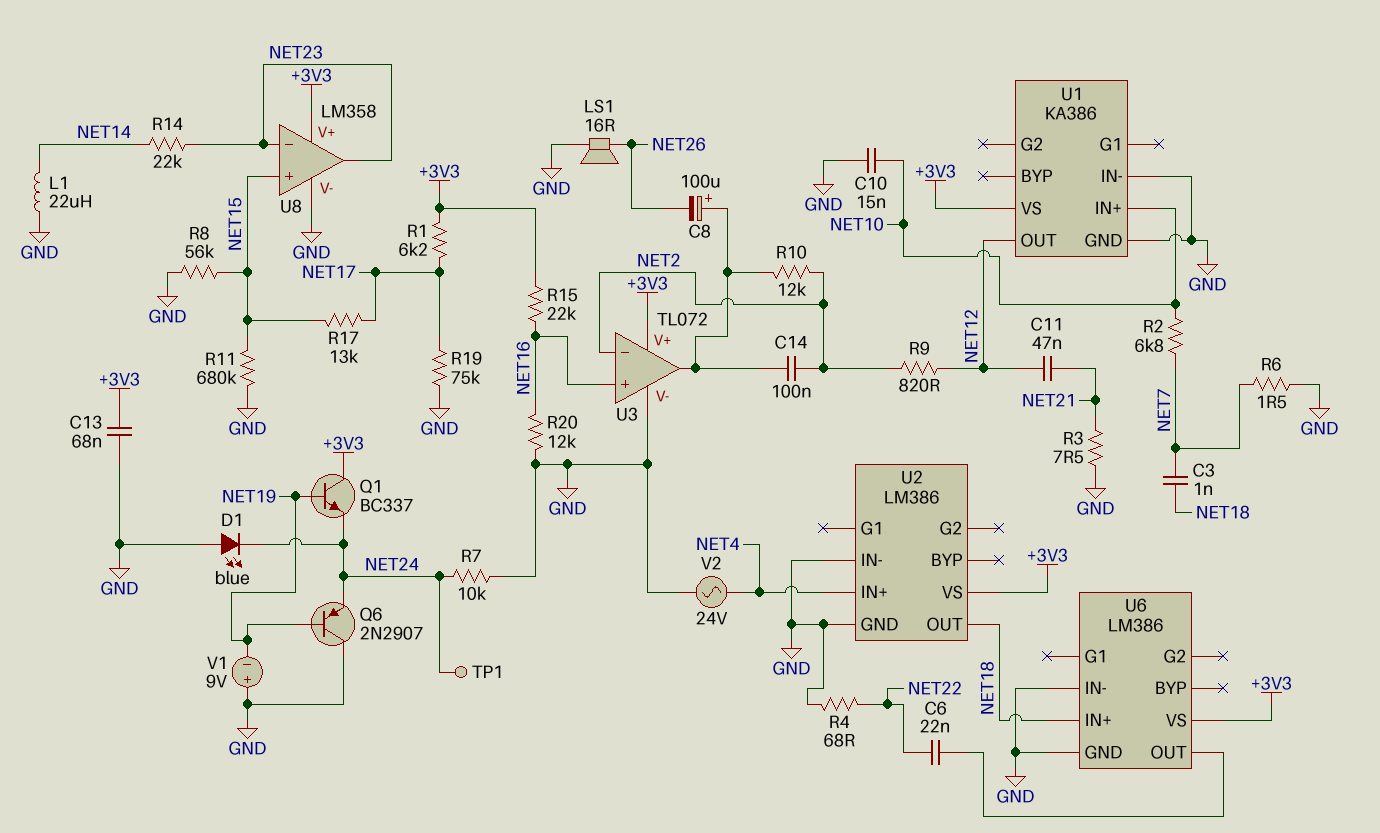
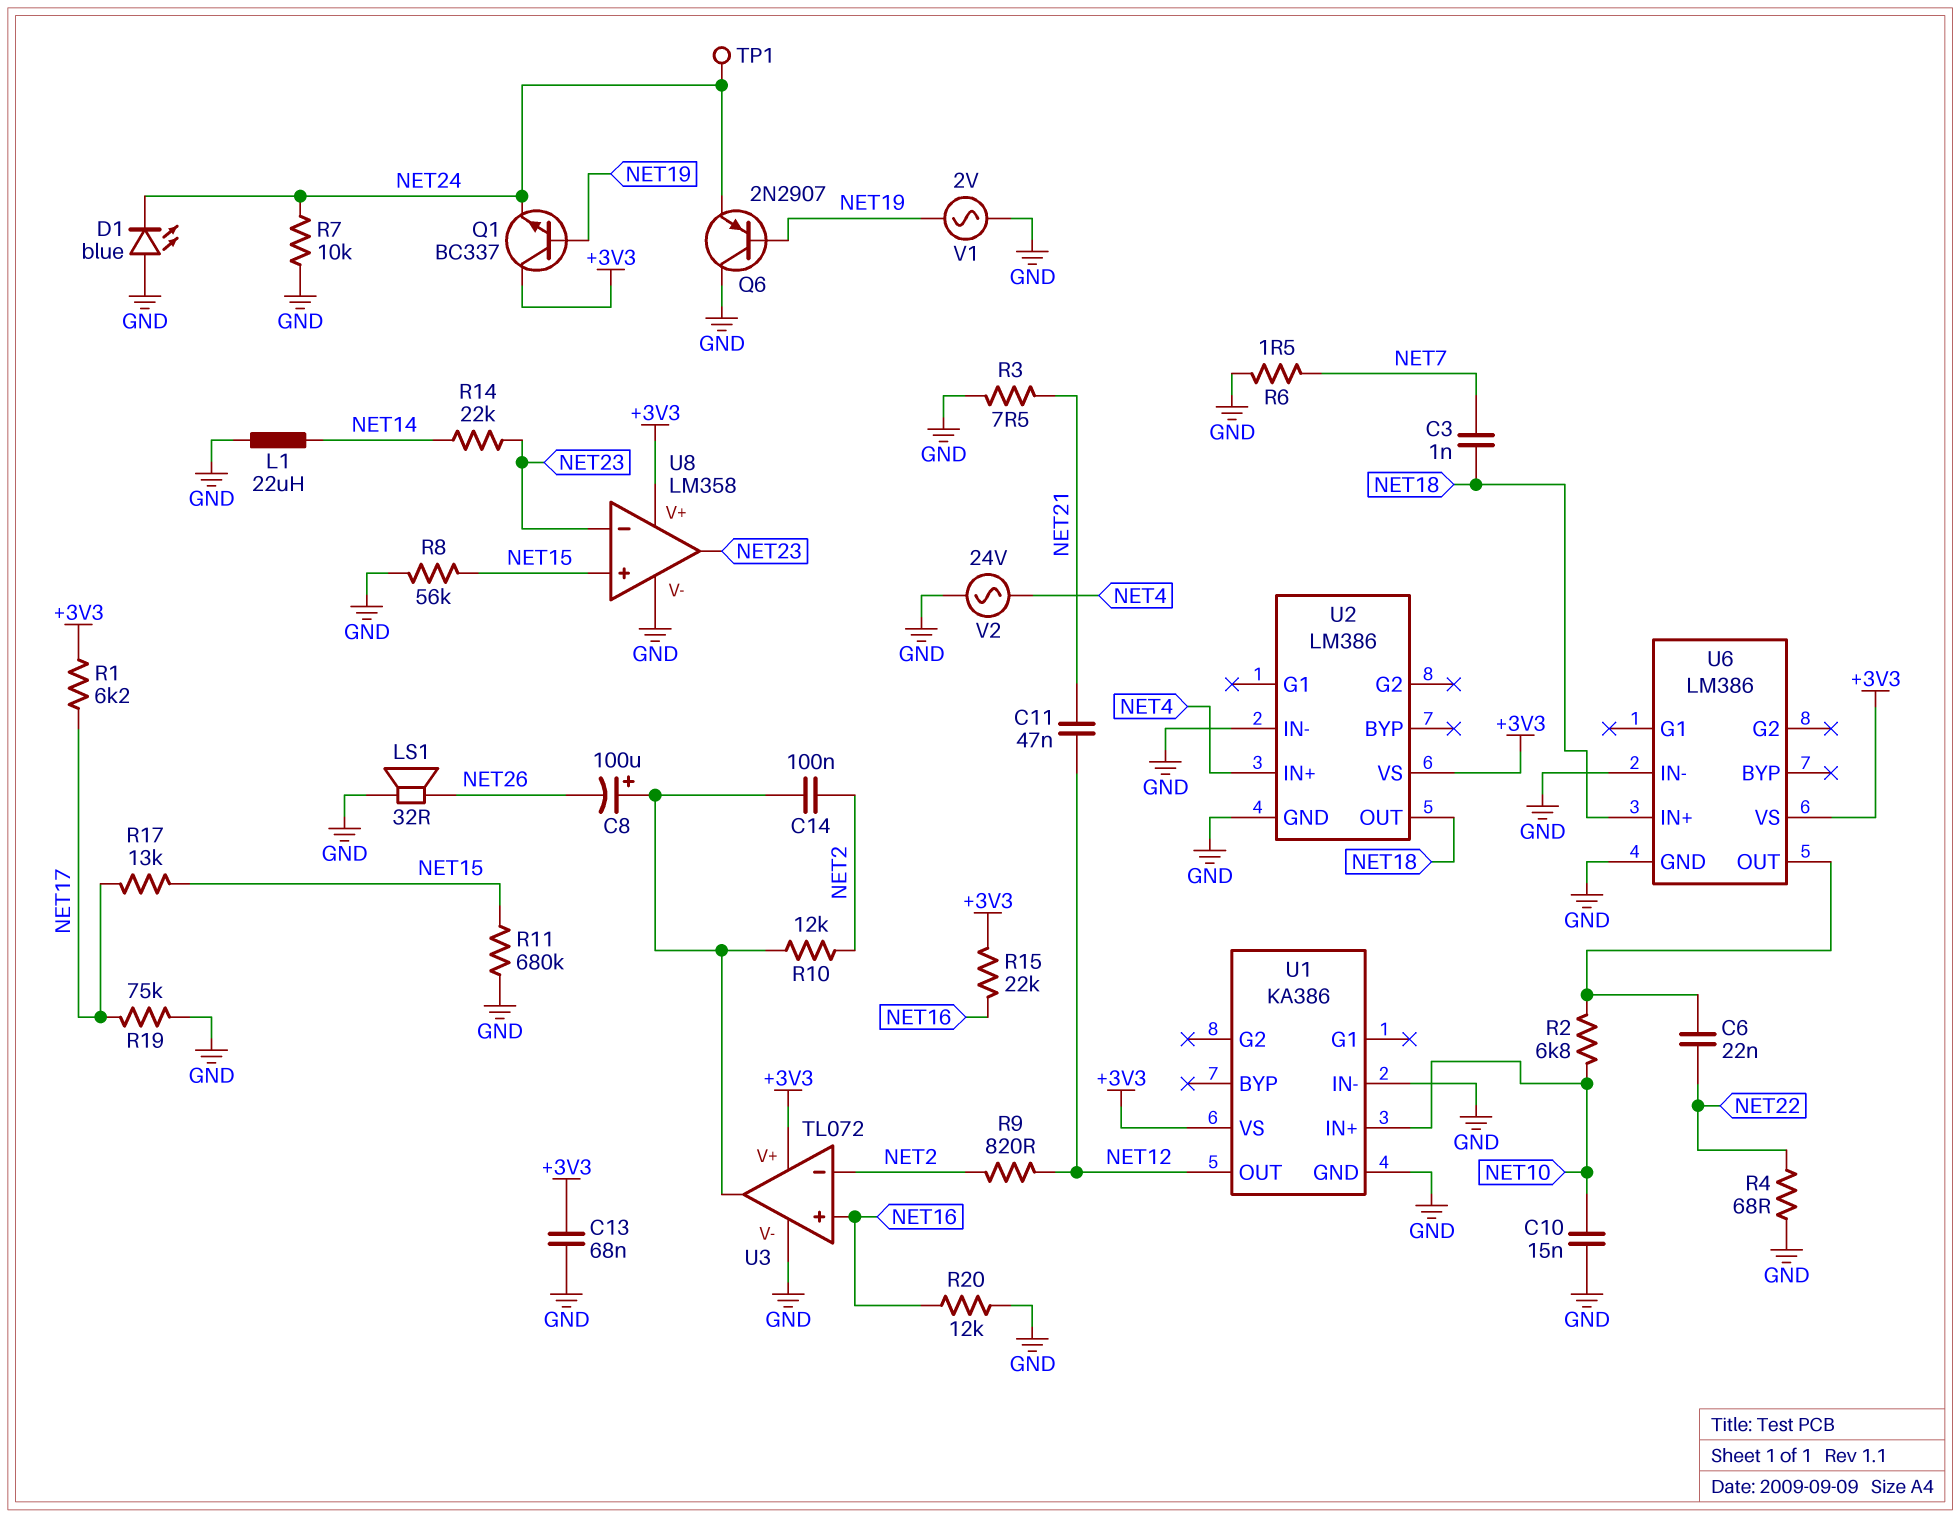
LS1: speaker 16R (GND, NET26) -> speaker 32R (GND, NET26)
R2: 6.8k (NET7, NET10) -> 6.8k (NET10, U6/OUT)
V1: 9V (plus GND, minus NET19) -> AC 2V (GND, NET19)

